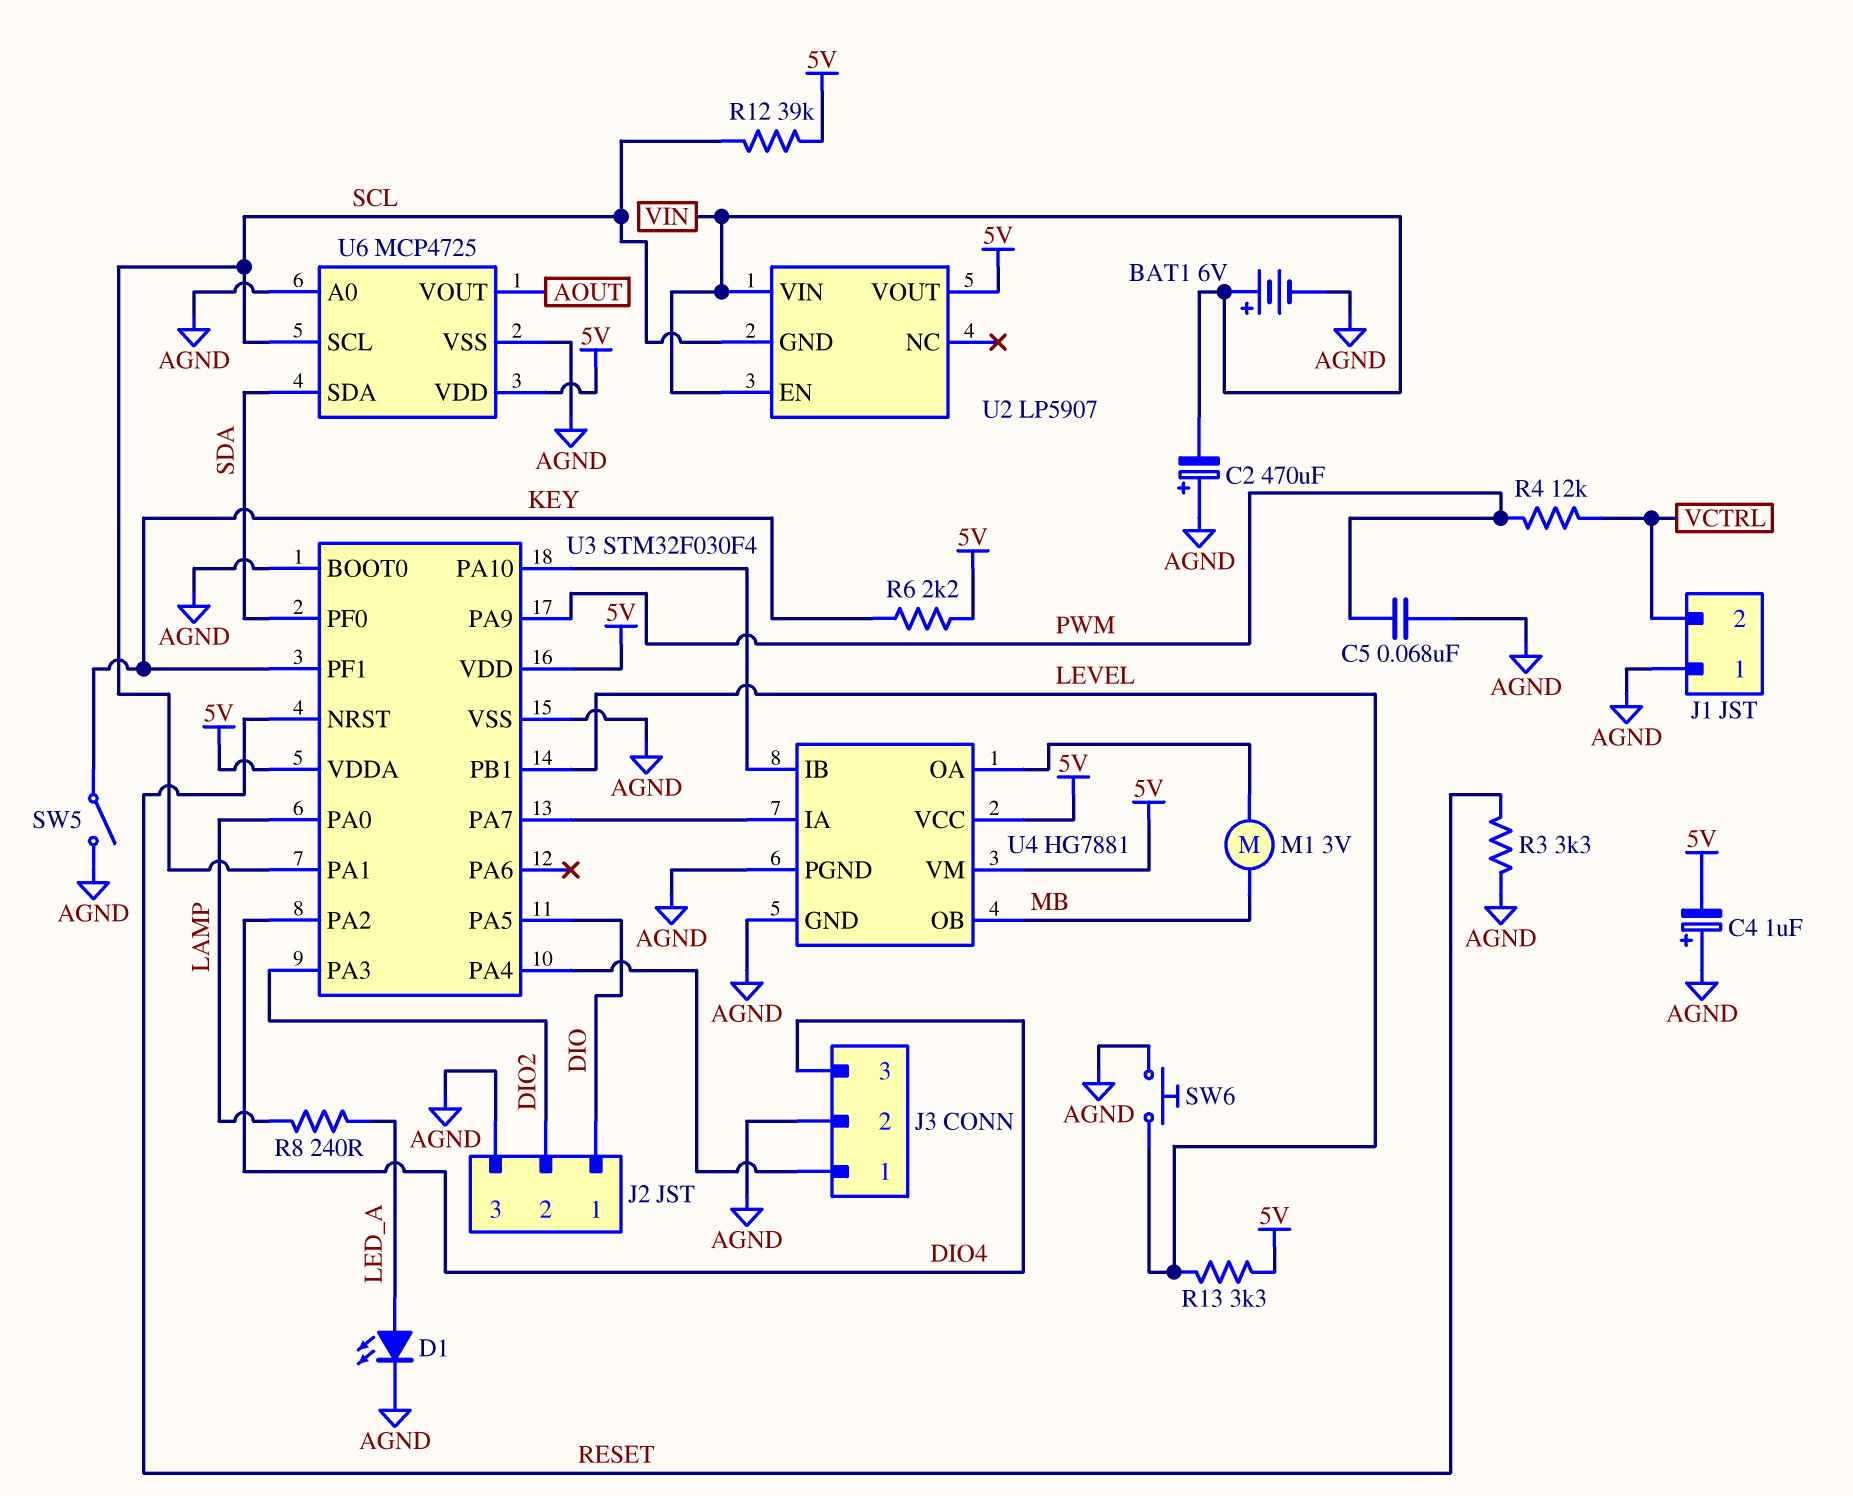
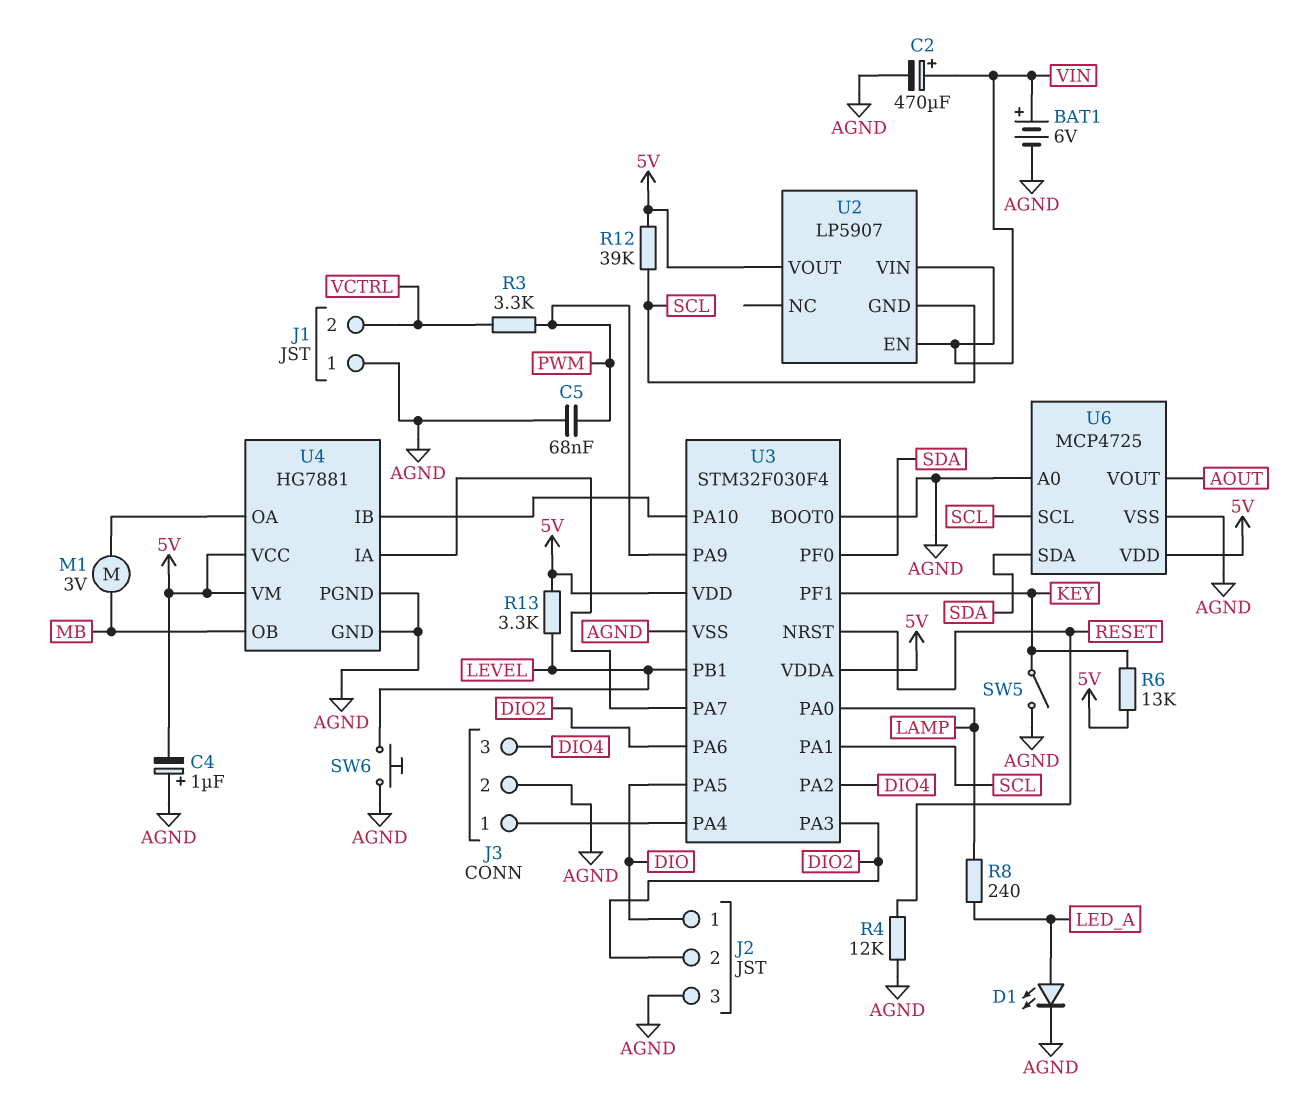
C2: 470uF (plus AGND, minus VIN) -> 470uF (plus VIN, minus AGND)
R3: 3.3k (AGND, RESET) -> 3.3k (PWM, VCTRL)
R4: 12k (PWM, VCTRL) -> 12k (AGND, RESET)
R6: 2.2k (5V, KEY) -> 13k (5V, KEY)
U3 pin PA6: none -> DIO2

